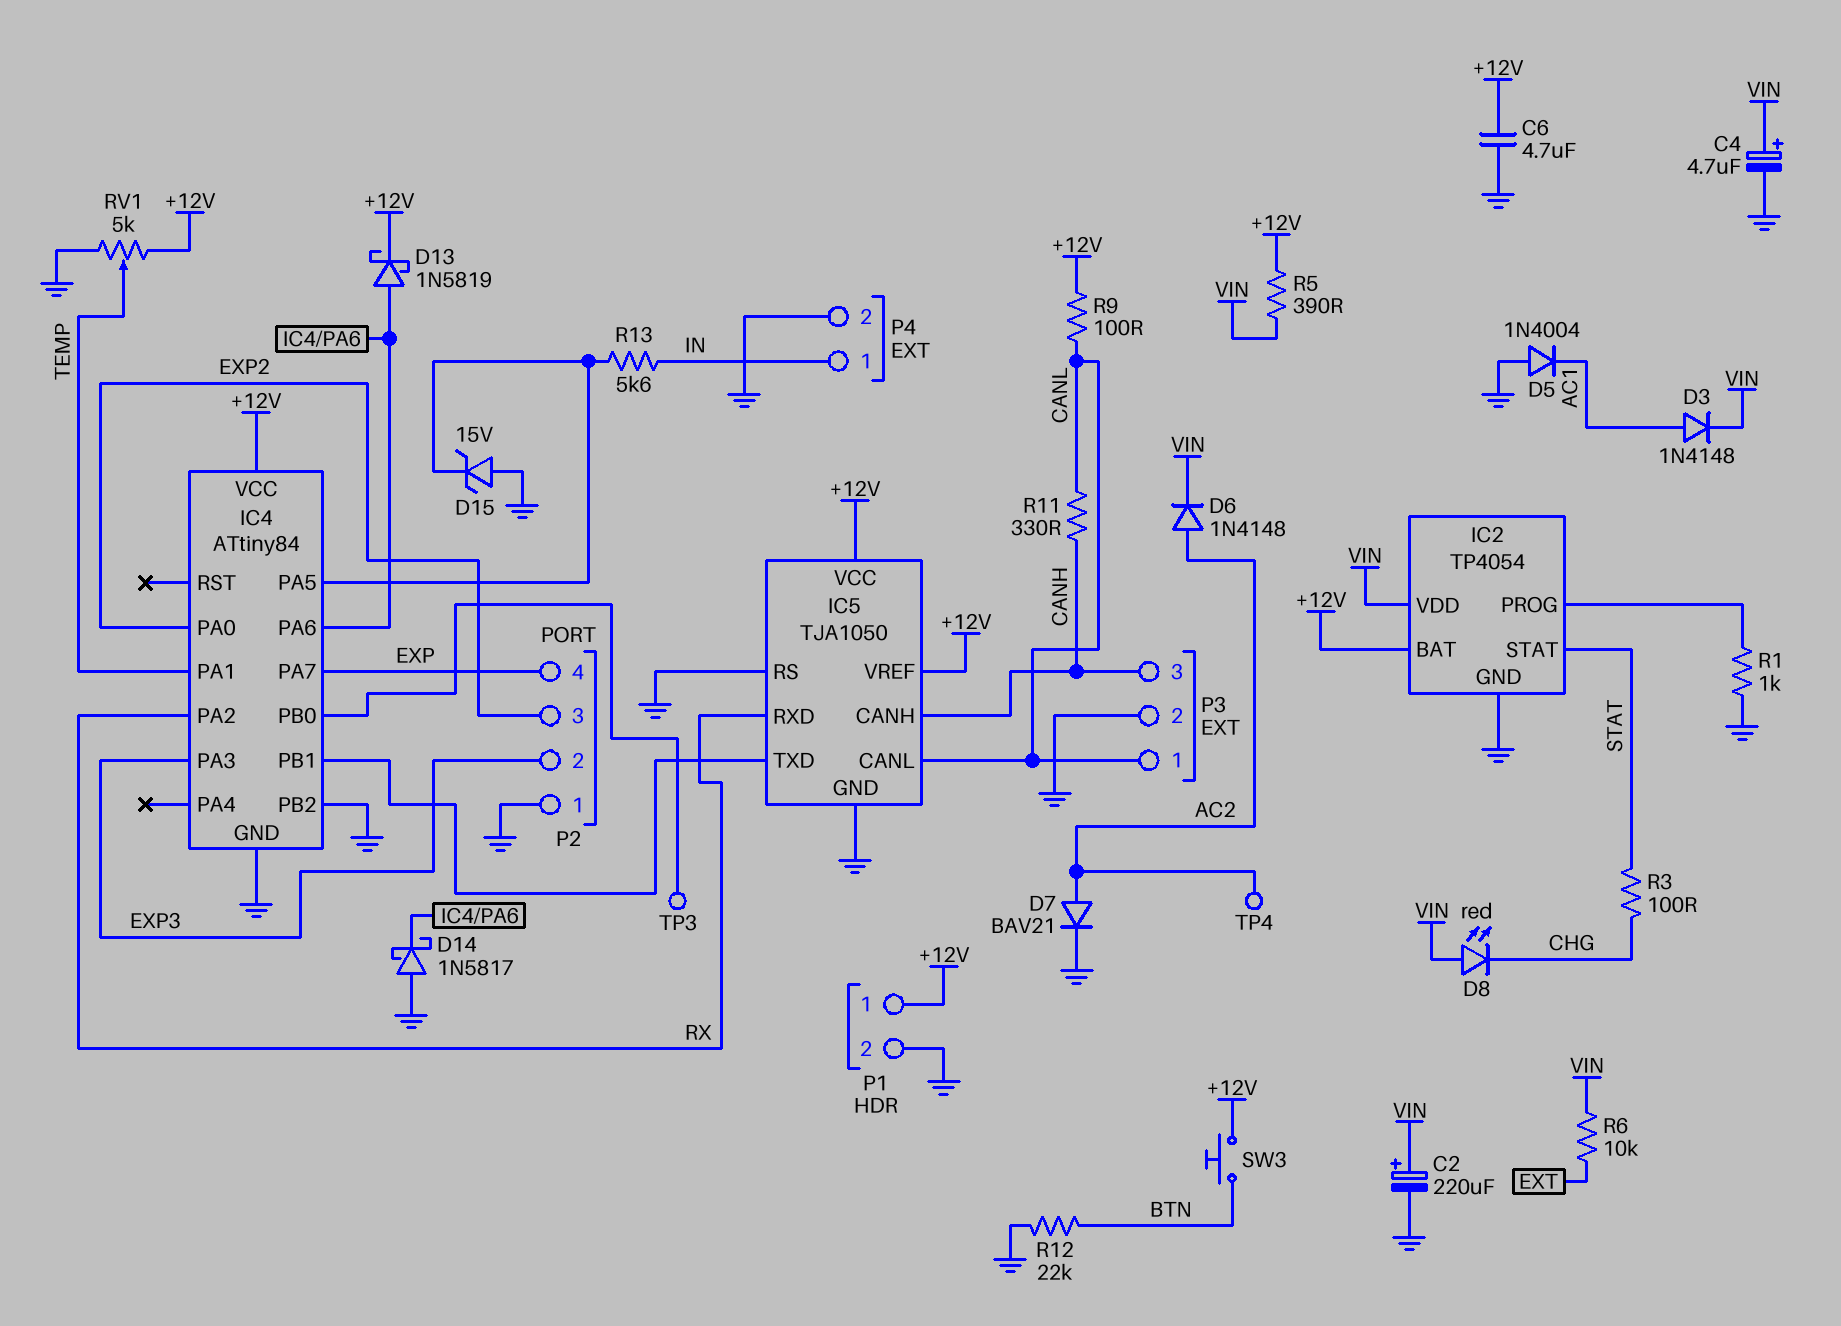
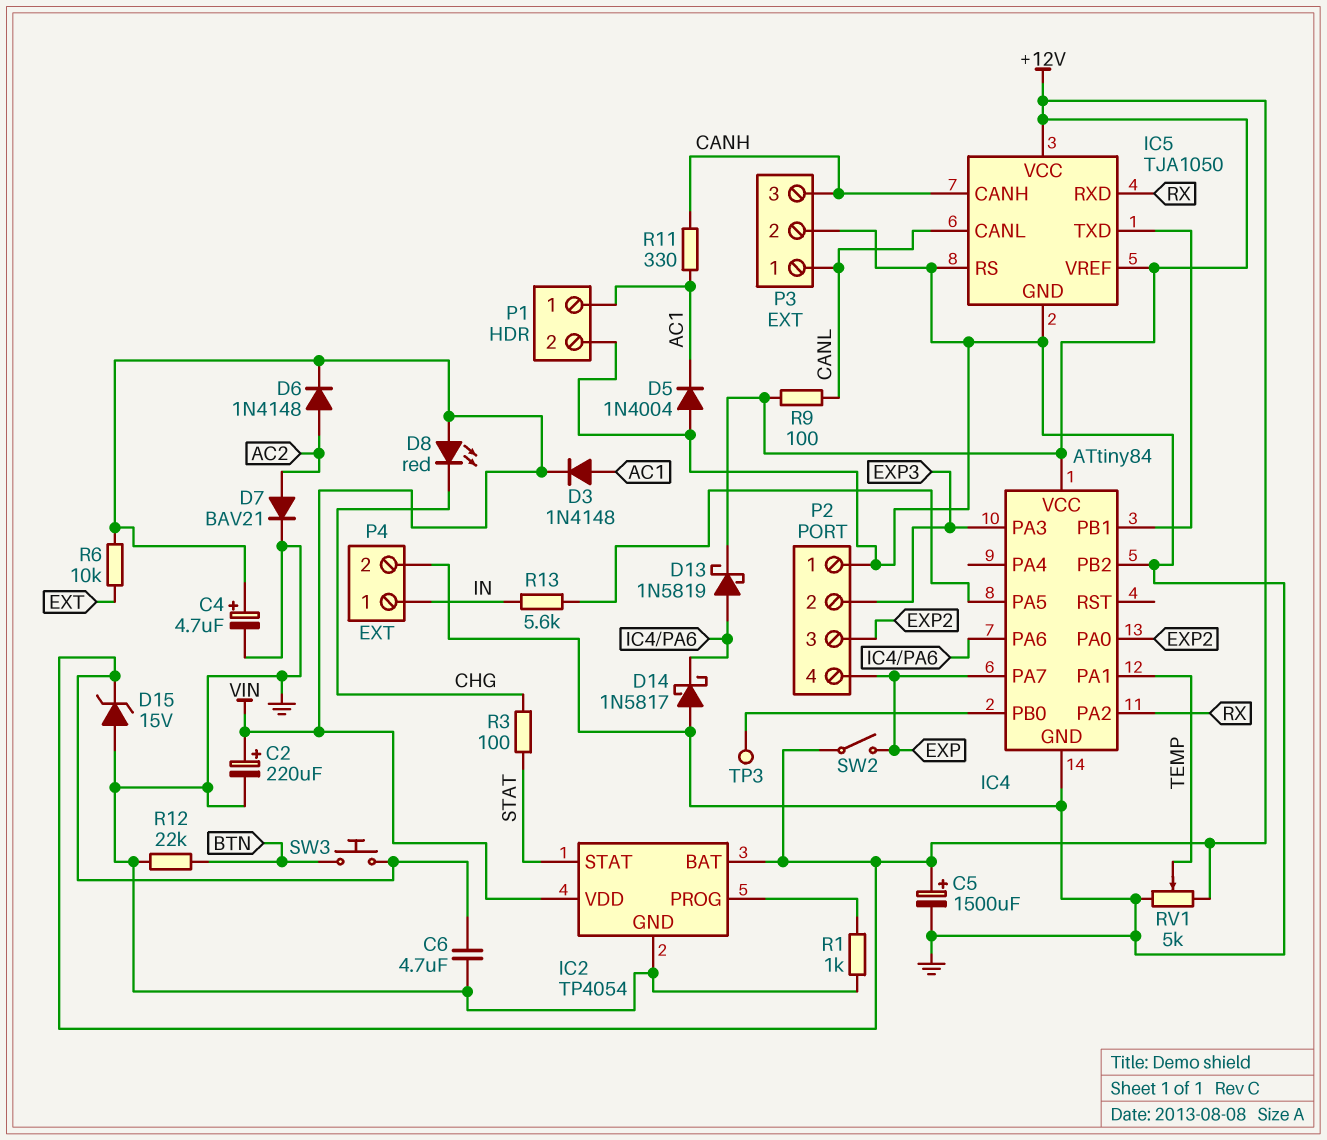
C5: none -> 1500uF (plus +12V, minus GND)
D15: zener 15V (A GND, K IC4/PA5) -> zener 15V (A GND, K +12V)
P1 pin 1: +12V -> AC1
R5: 390 (+12V, VIN) -> none
R11: 330 (CANH, CANL) -> 330 (AC1, CANH)
SW2: none -> switch (+12V, EXP)
TP4: test point (AC2) -> none

